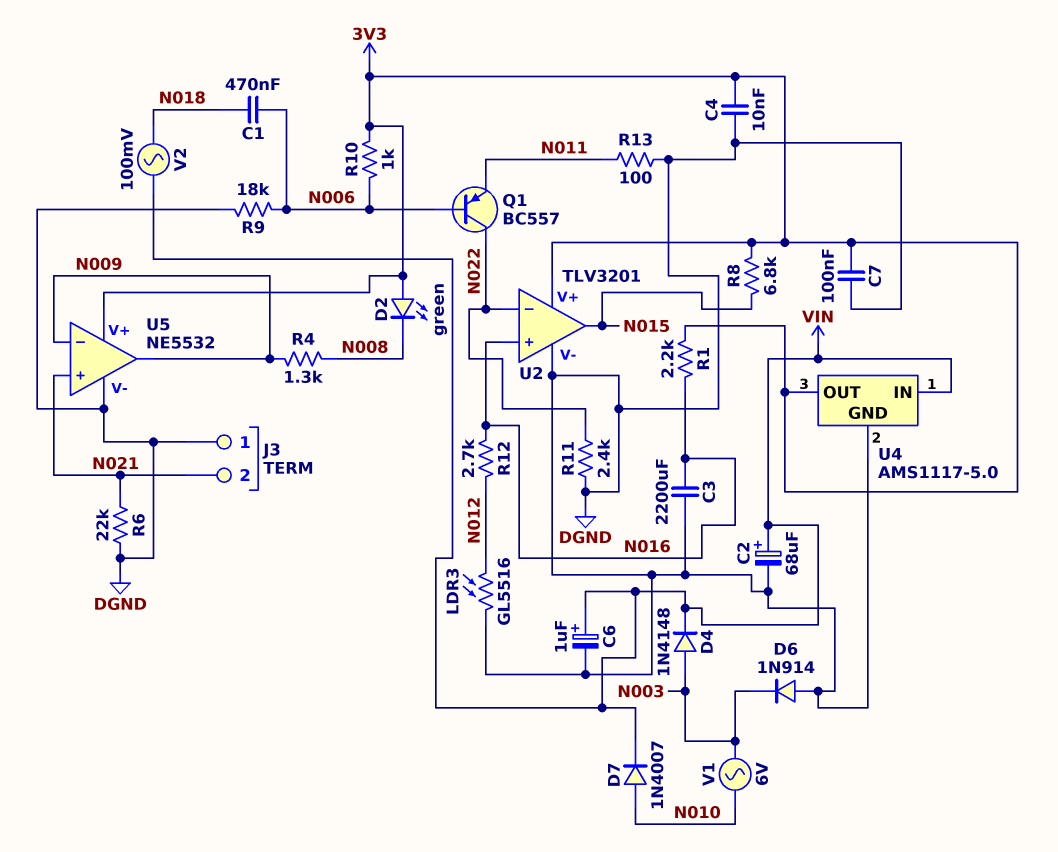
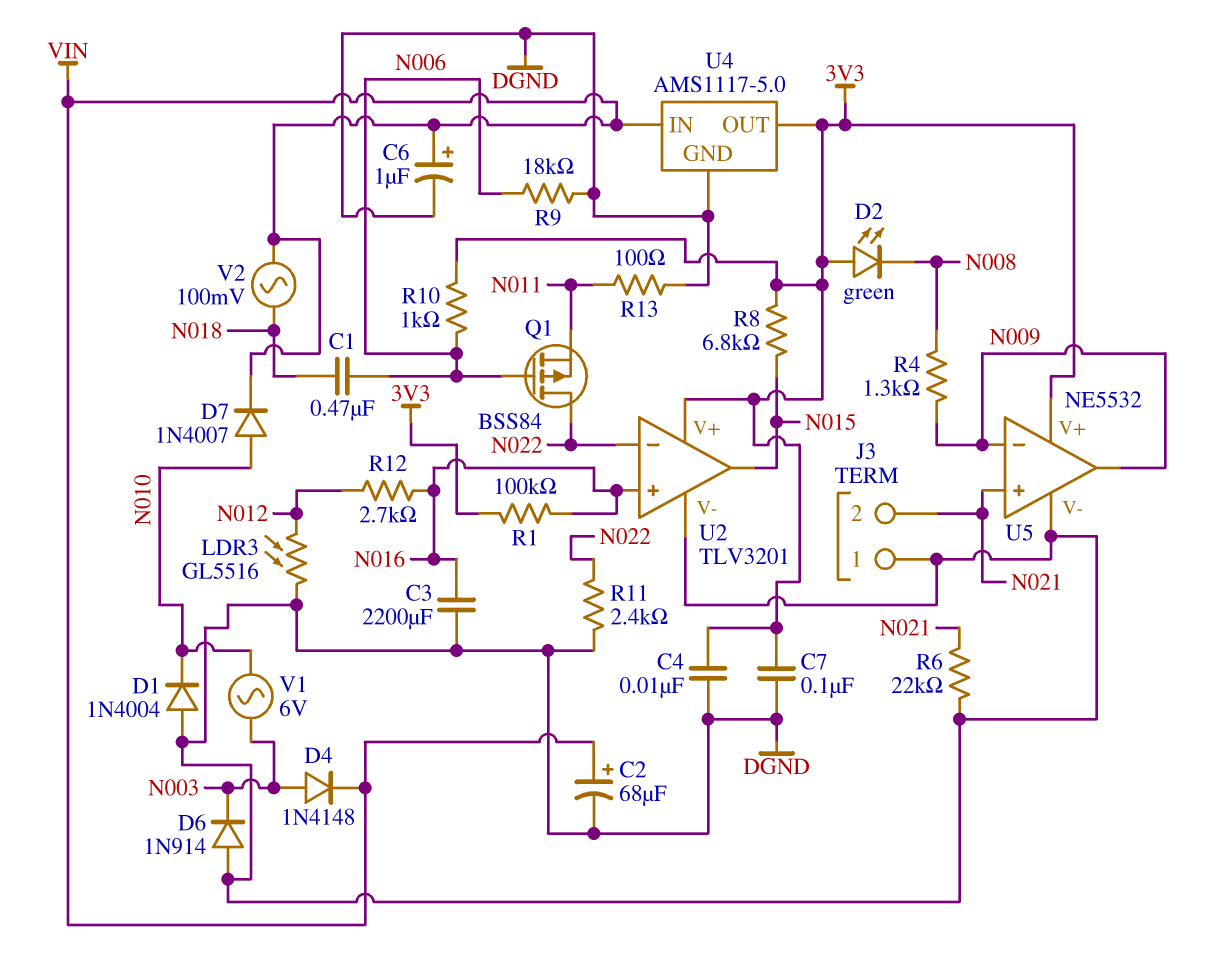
D1: none -> diode 1N4004 (A DGND, K N010)
Q1: PNP BC557 (B N006, C N022, E N011) -> PMOS BSS84 (G N006, D N022, S N011)
R1: 2.2k (3V3, N016) -> 100k (3V3, N016)

